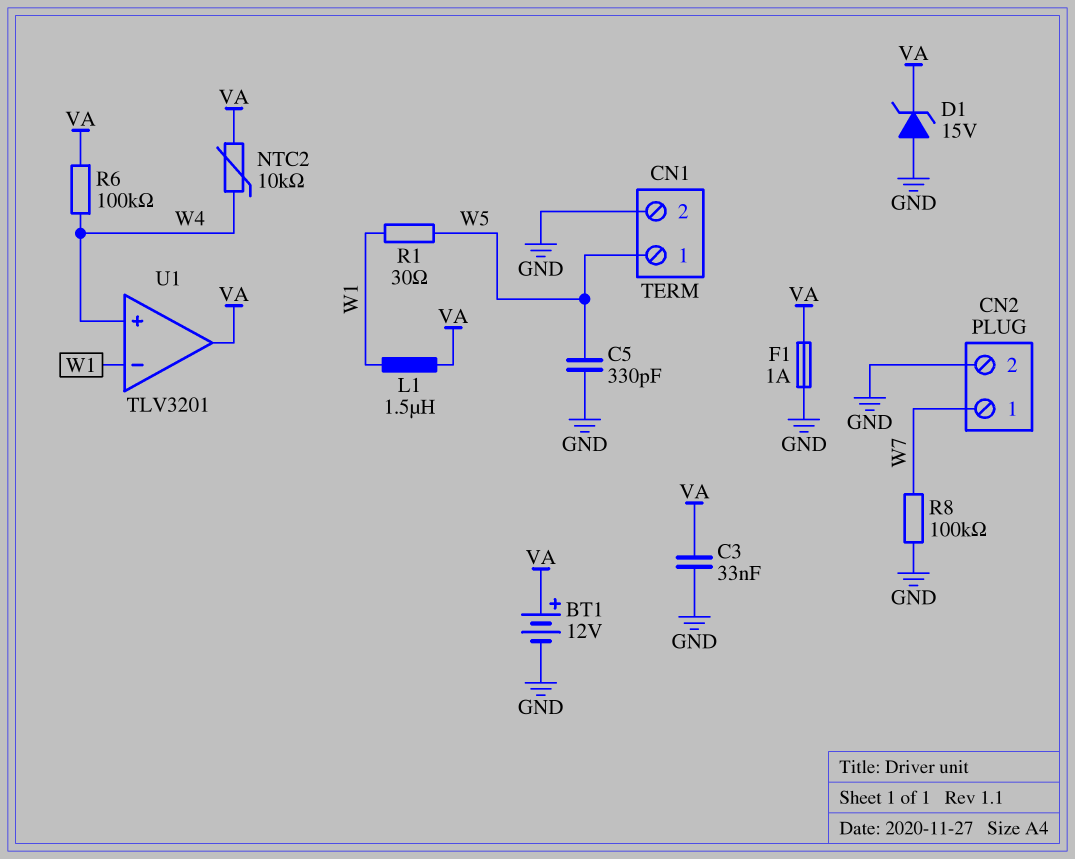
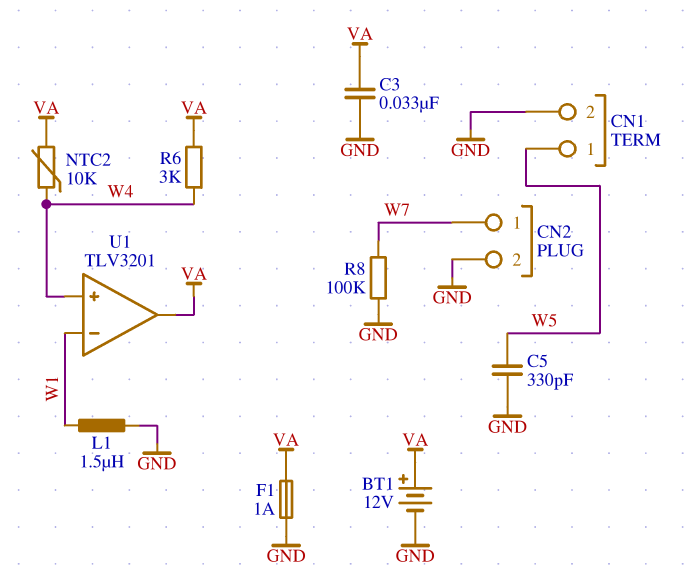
D1: zener 15V (A GND, K VA) -> none
L1: 1.5uH (VA, W1) -> 1.5uH (GND, W1)
R1: 30 (W1, W5) -> none
R6: 100k (VA, W4) -> 3k (VA, W4)

